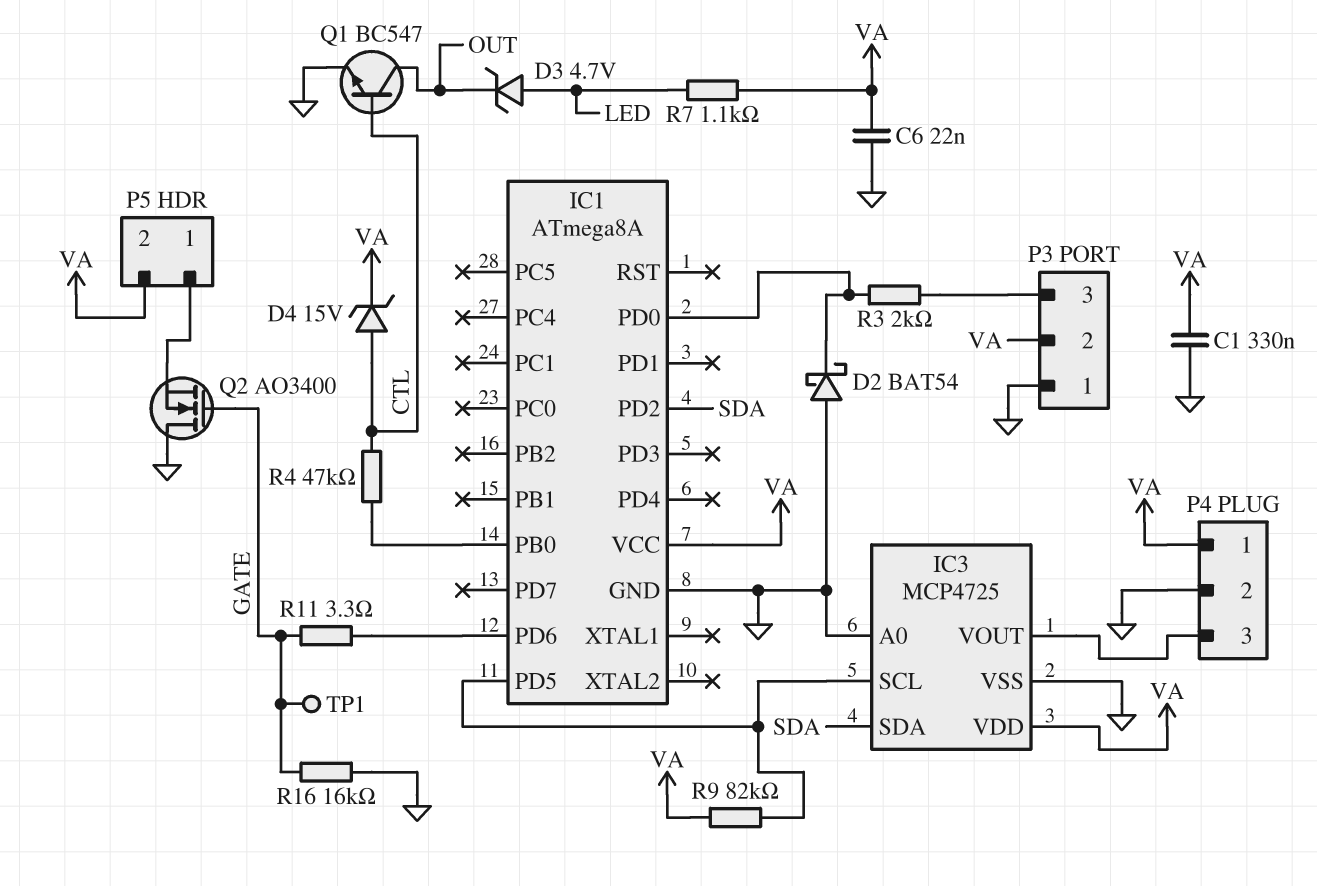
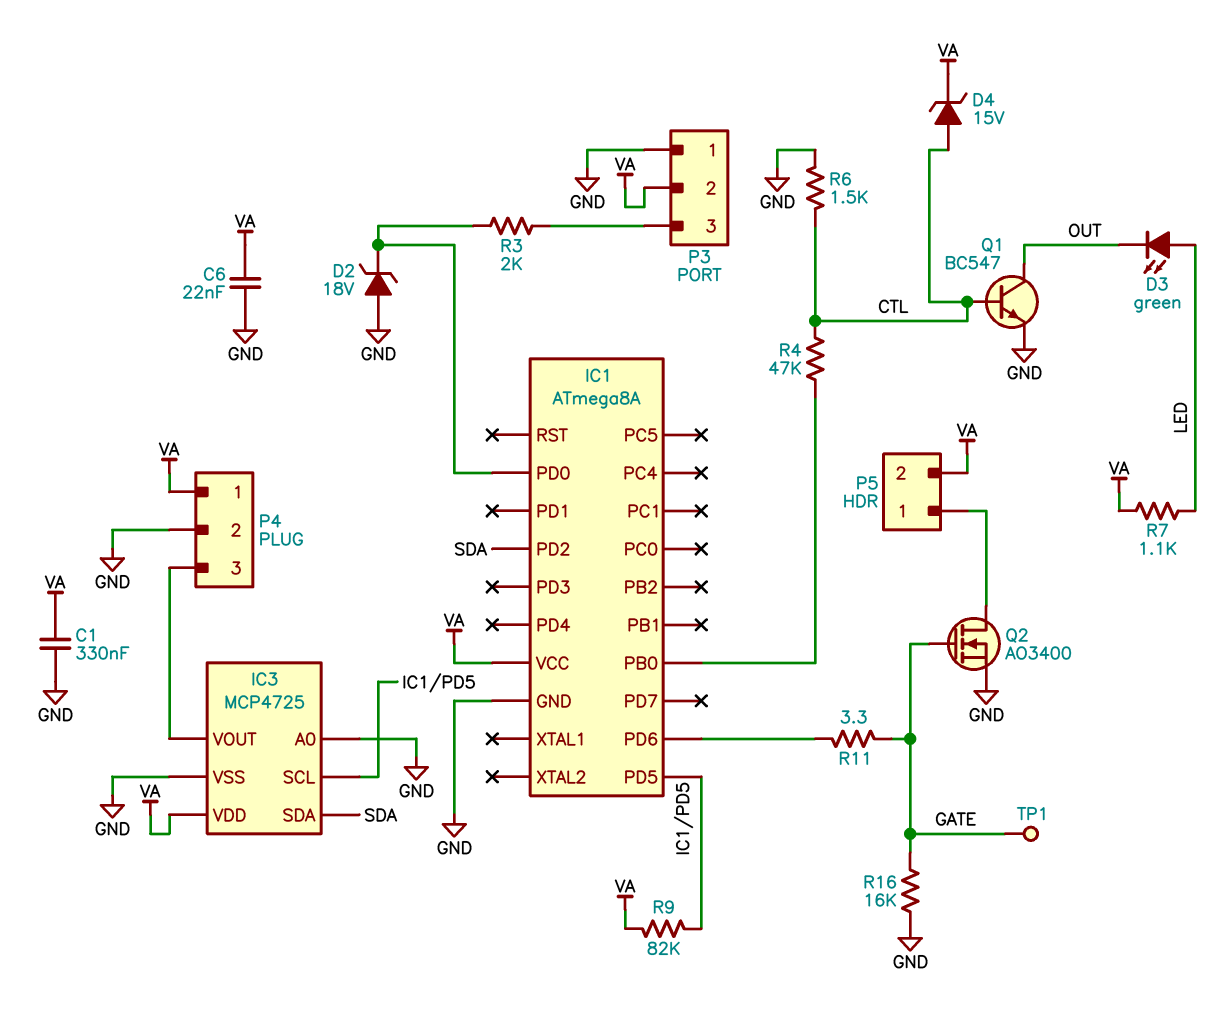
D2: schottky BAT54 (A GND, K IC1/PD0) -> zener 18V (A GND, K IC1/PD0)
D3: zener 4.7V (A LED, K OUT) -> LED green (A LED, K OUT)
Q2: NMOS AO3400 (G GATE, D GND, S P5/1) -> NMOS AO3400 (G GATE, D P5/1, S GND)
R6: none -> 1.5k (CTL, GND)

